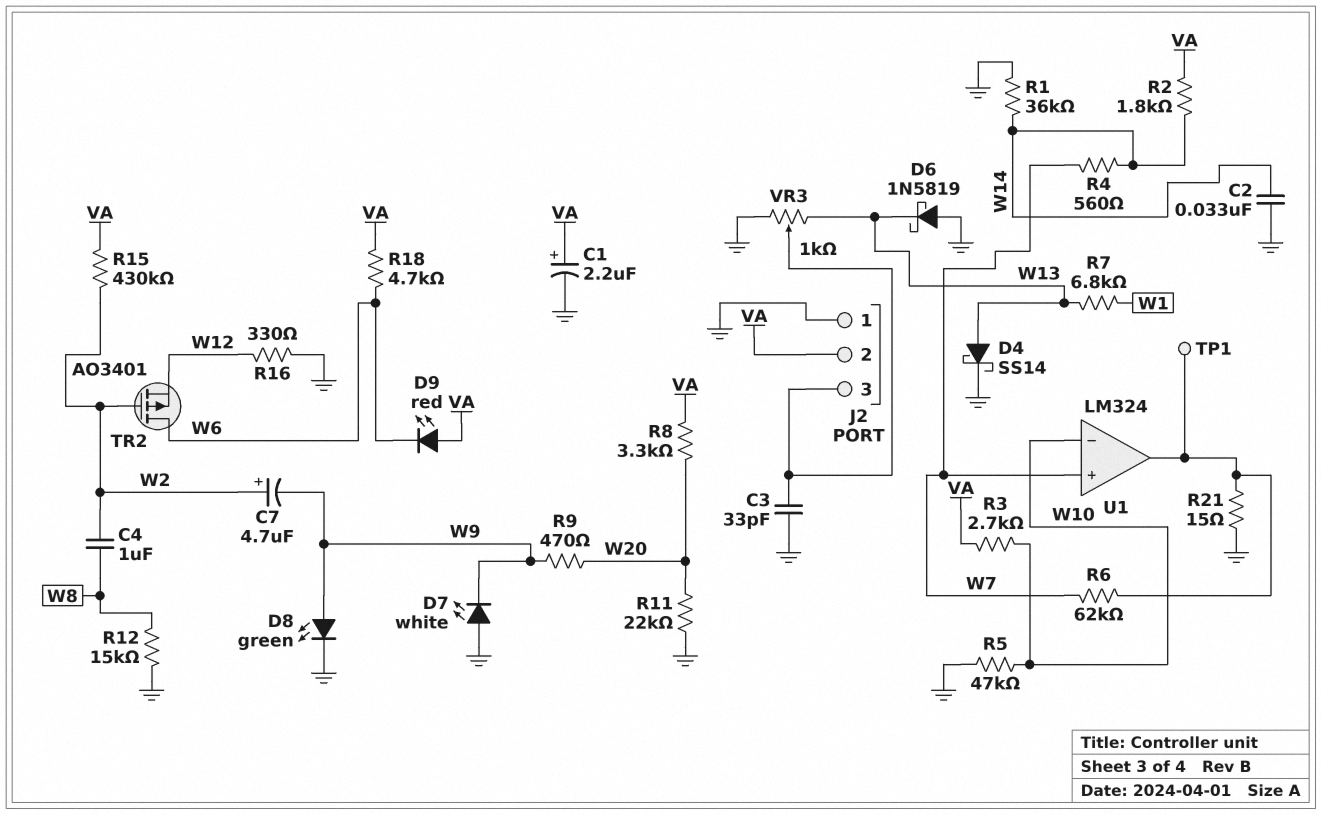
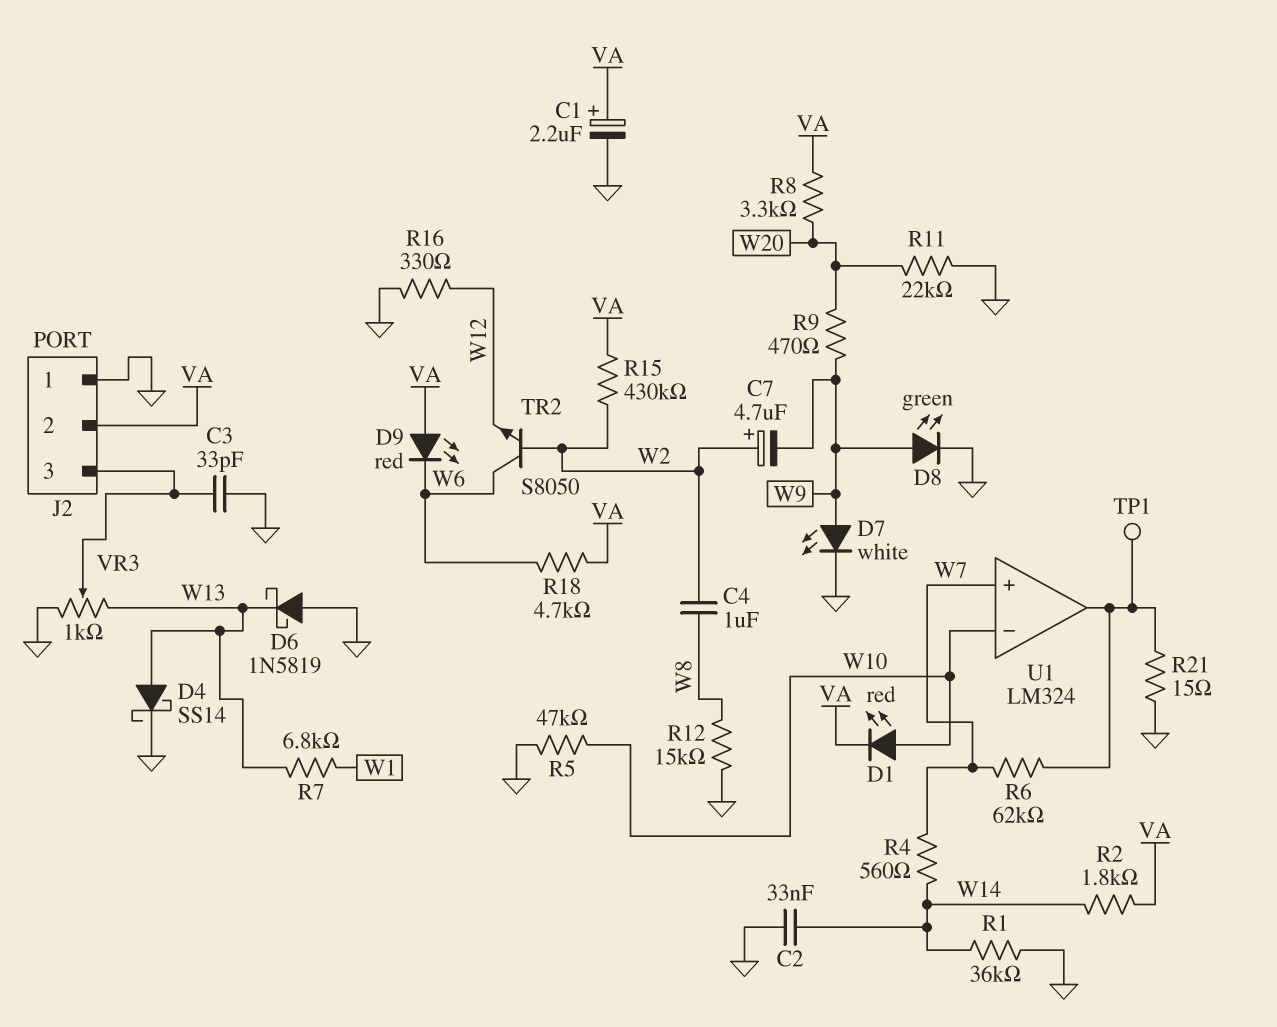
D1: none -> LED red (A W10, K VA)
D7: LED white (A GND, K W9) -> LED white (A W9, K GND)
R3: 2.7k (VA, W10) -> none
TR2: PMOS AO3401 (G W2, D W6, S W12) -> NPN S8050 (B W2, C W6, E W12)

